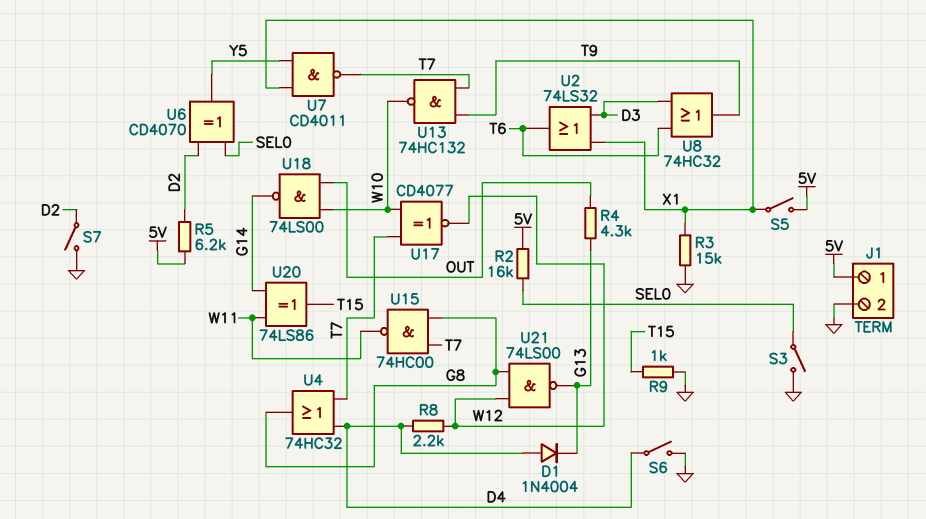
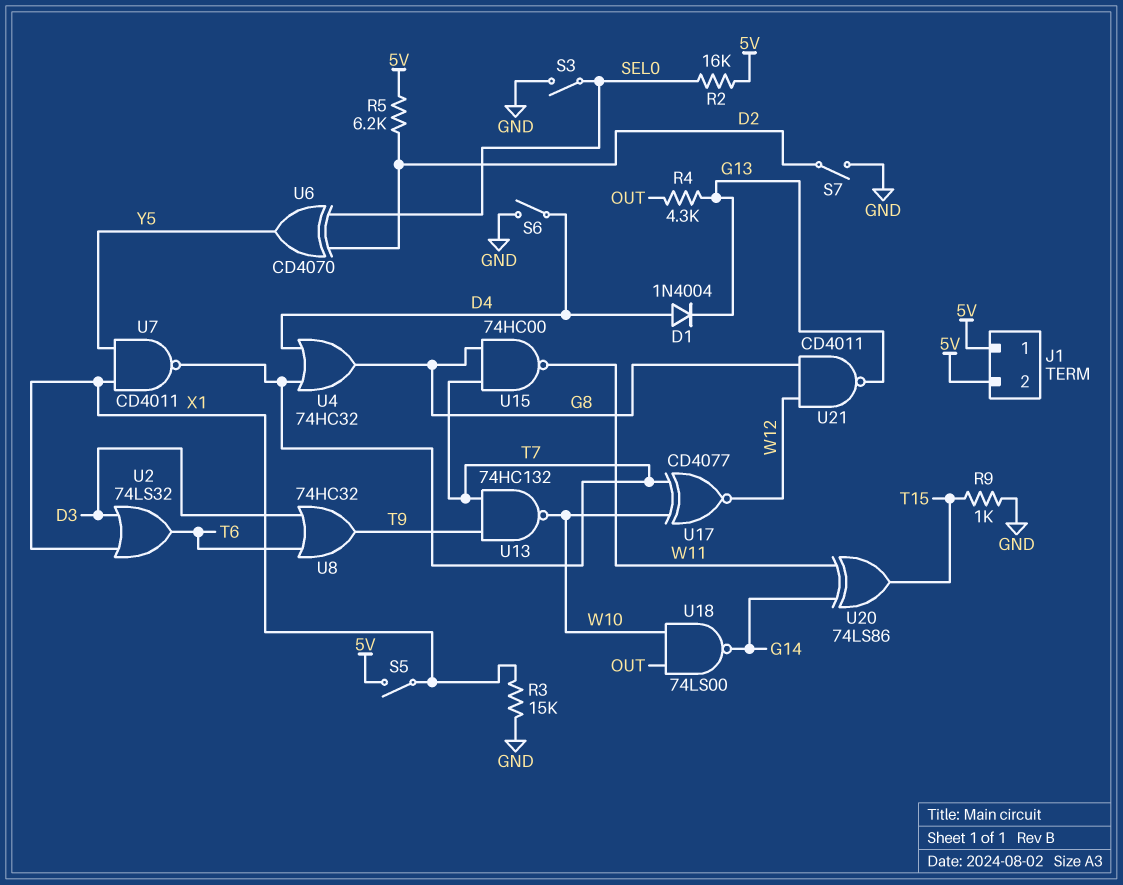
J1 pin 2: GND -> 5V
R8: 2.2k (D4, W12) -> none
U21: NAND 74LS00 (in G8, in W12, out G13) -> NAND CD4011 (in G8, in W12, out G13)

